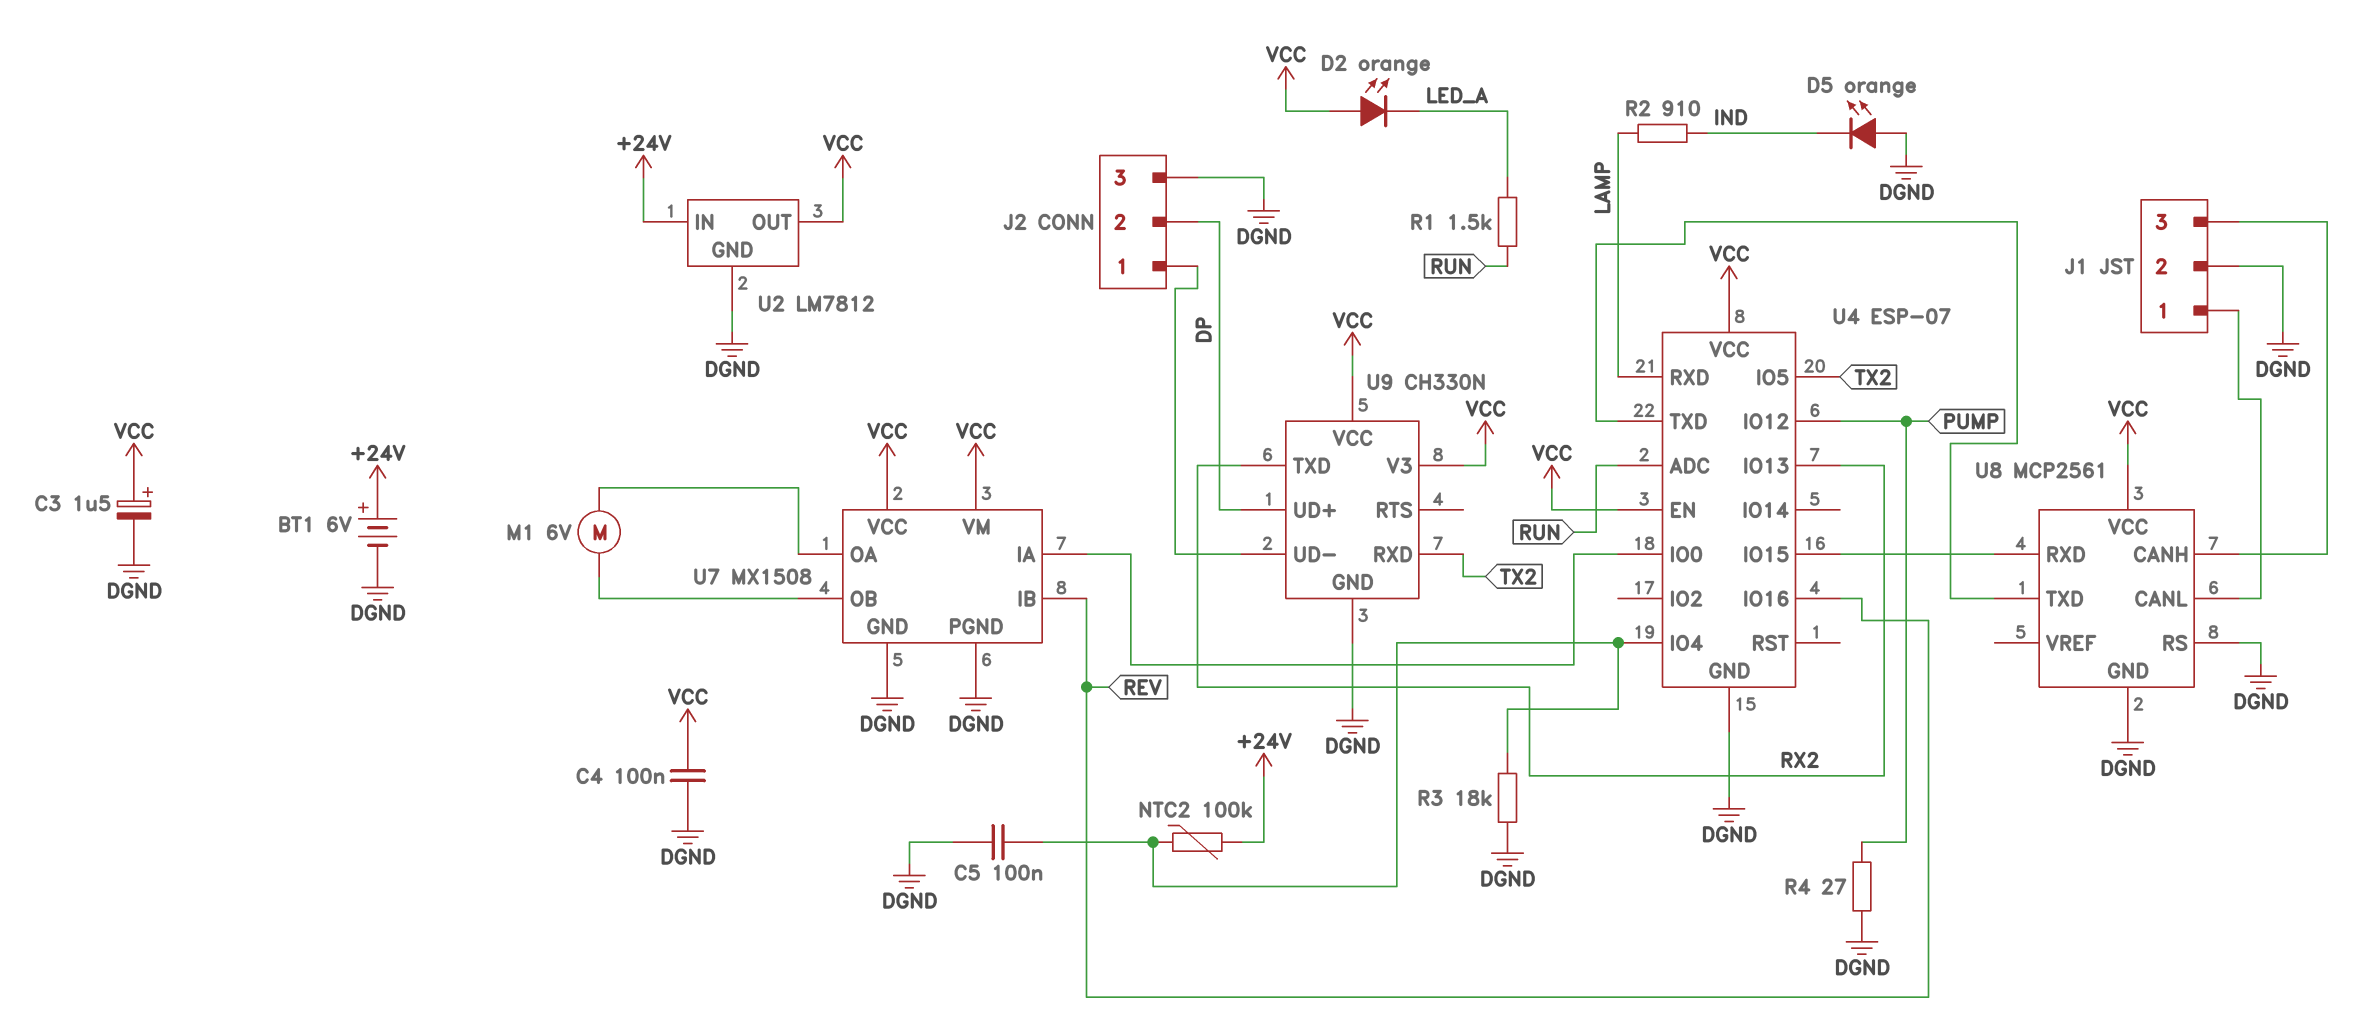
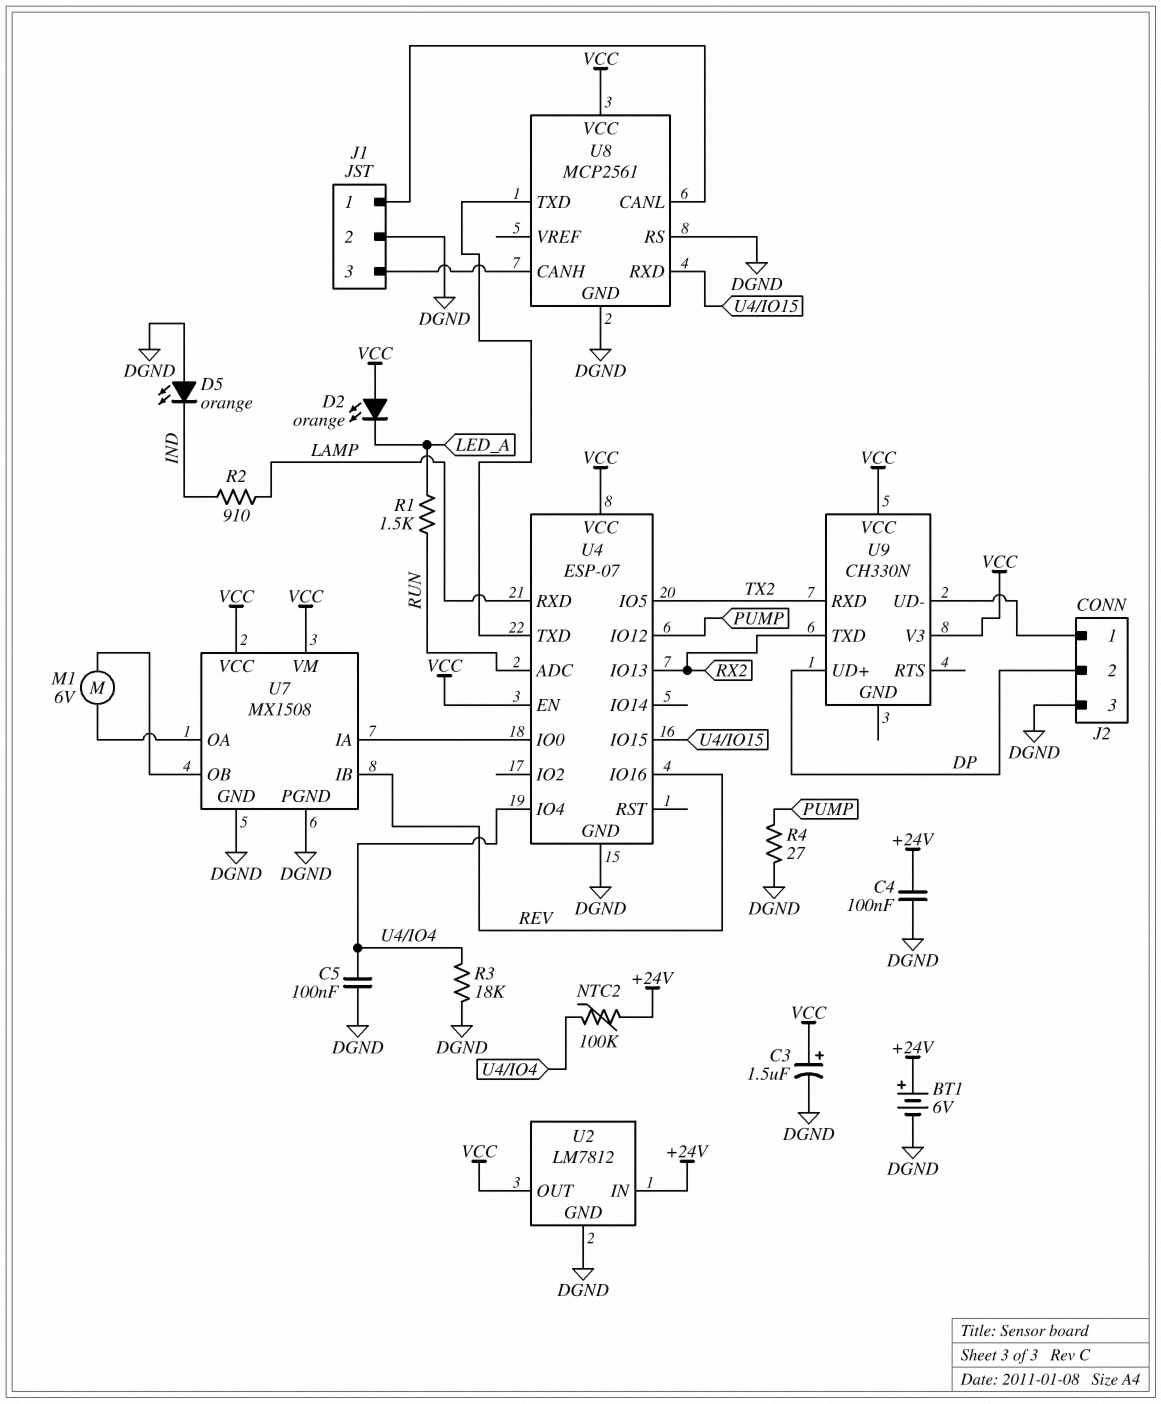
C4: 100nF (DGND, VCC) -> 100nF (+24V, DGND)
U9 pin GND: DGND -> none

